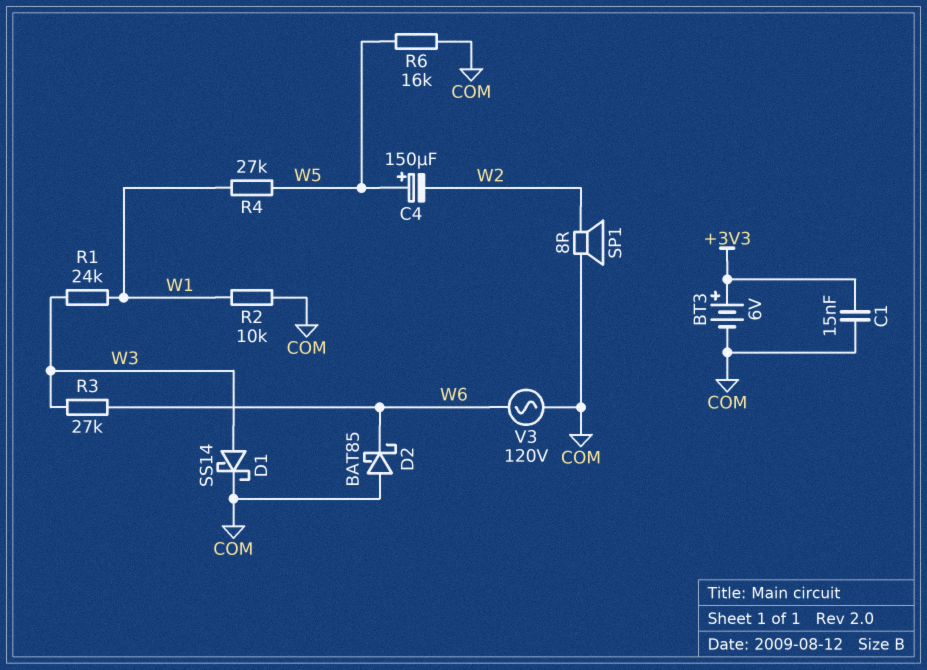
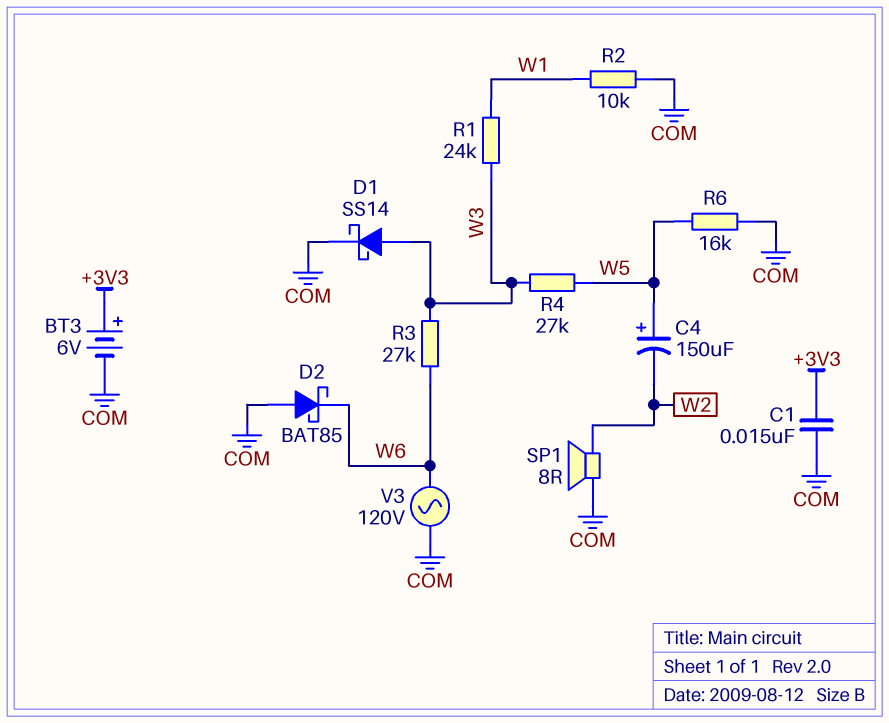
R4: 27k (W1, W5) -> 27k (W3, W5)

